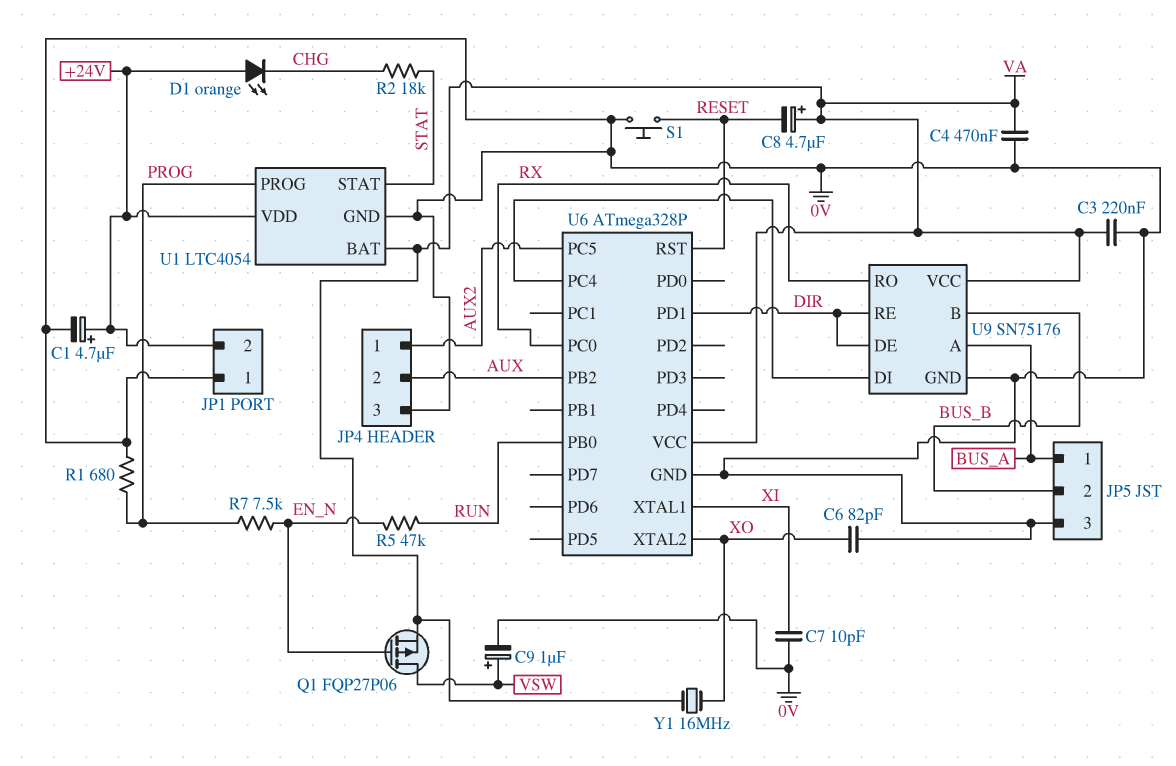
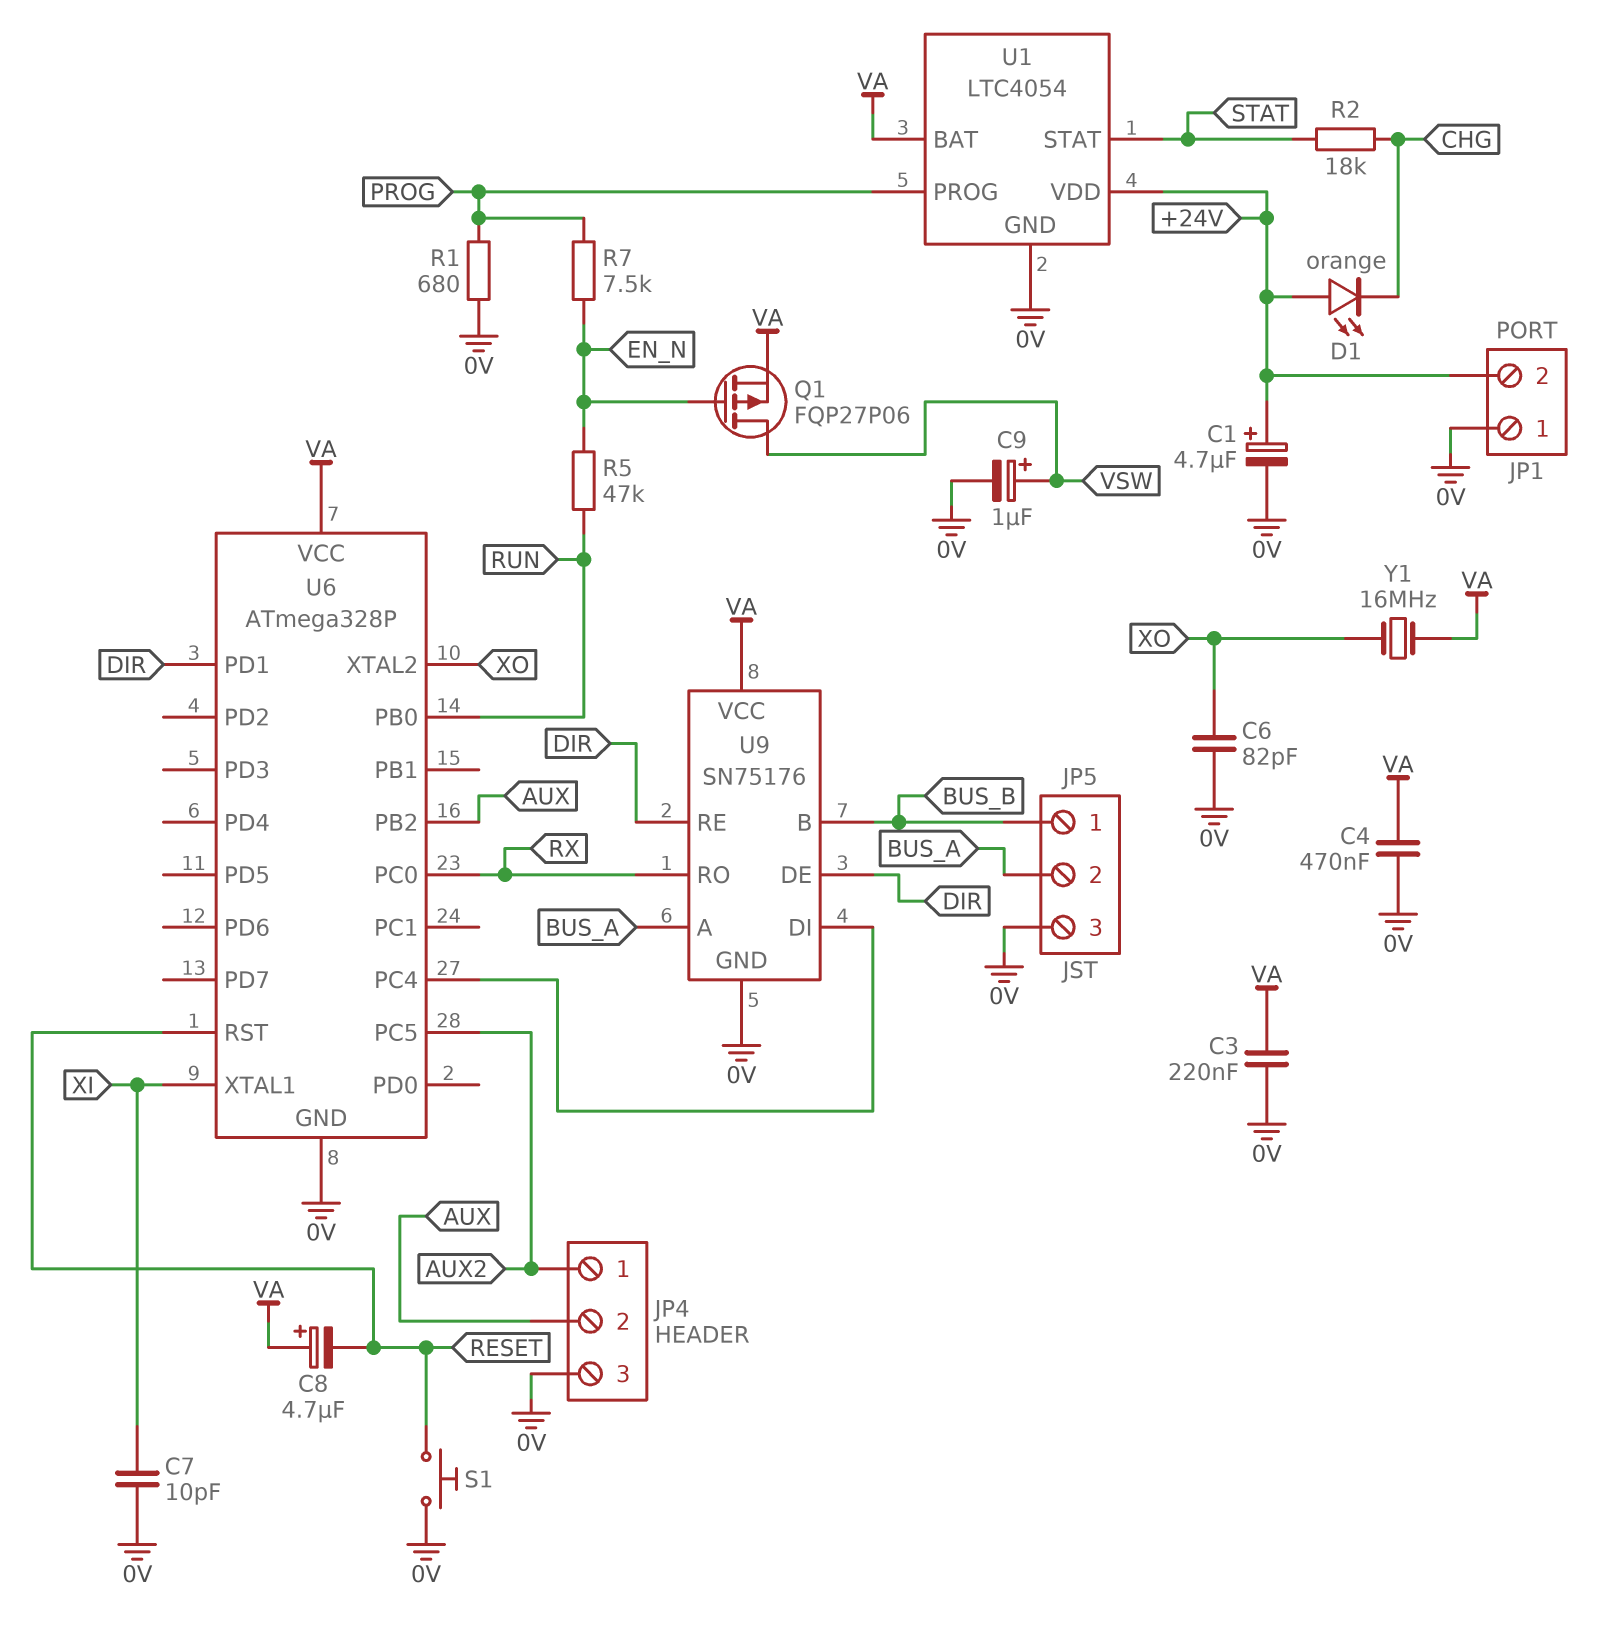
JP5 pin 1: BUS_A -> BUS_B
JP5 pin 2: BUS_B -> BUS_A

